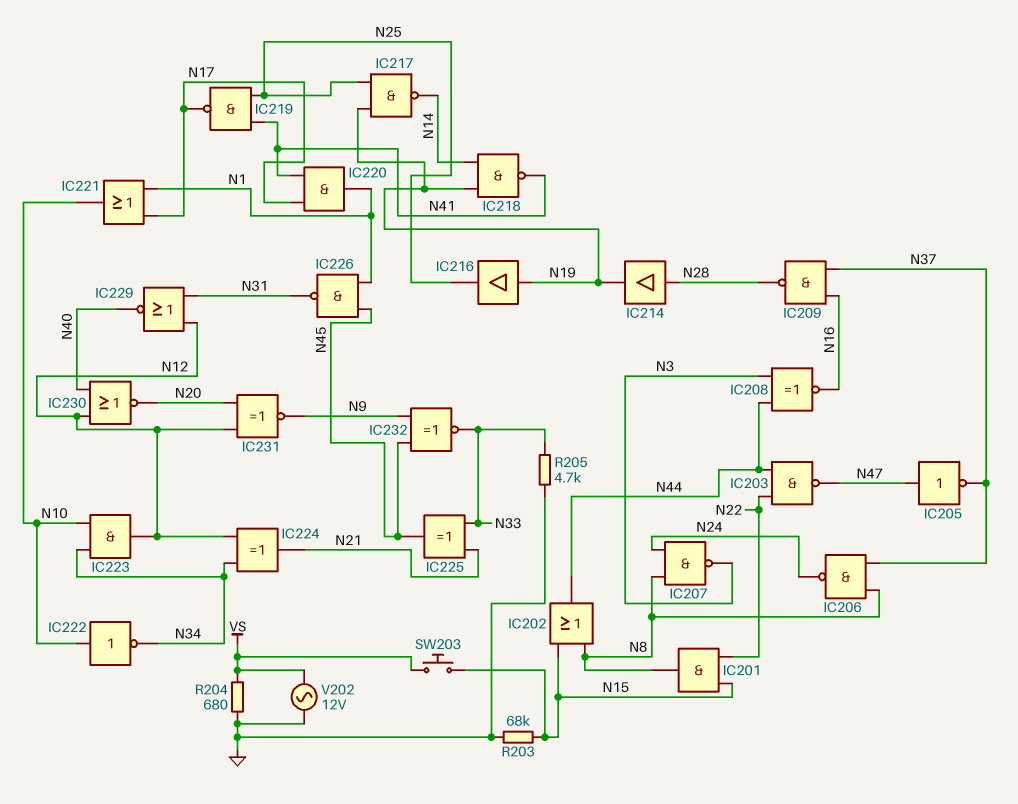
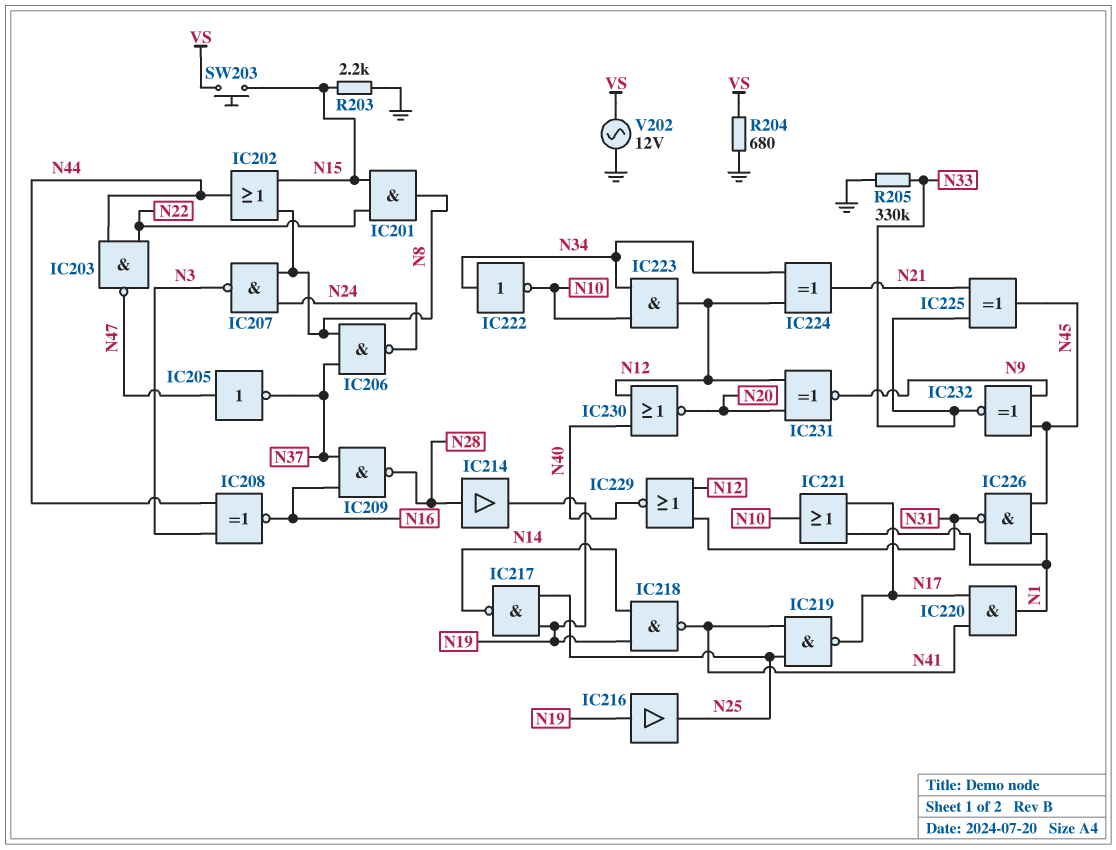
IC222: NOT (in N10, out N34) -> NOT (in N34, out N10)
R203: 68k (GND, N15) -> 2.2k (GND, N15)
R205: 4.7k (GND, N33) -> 330k (GND, N33)

